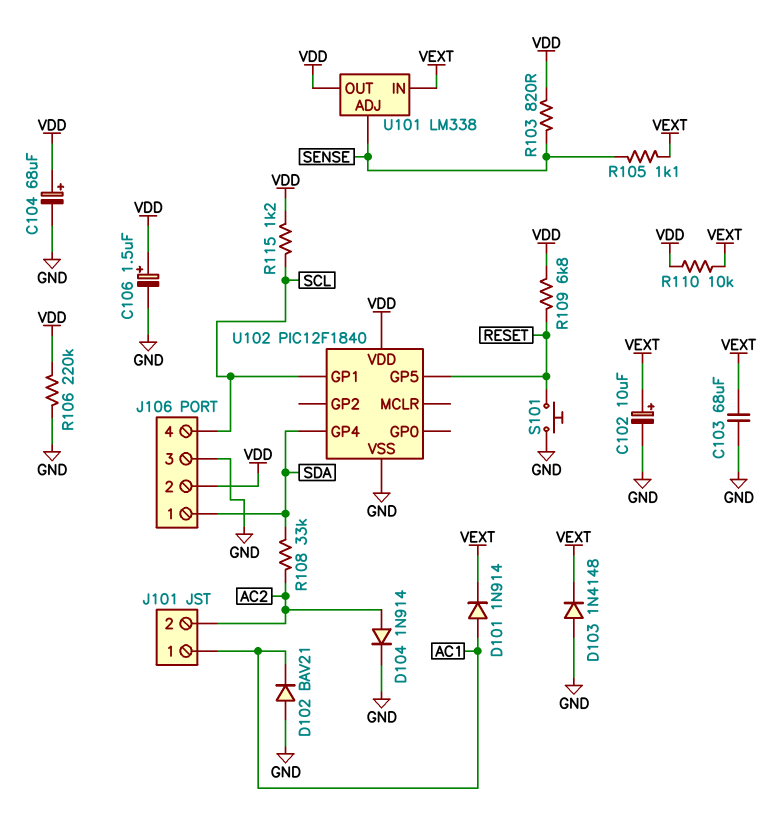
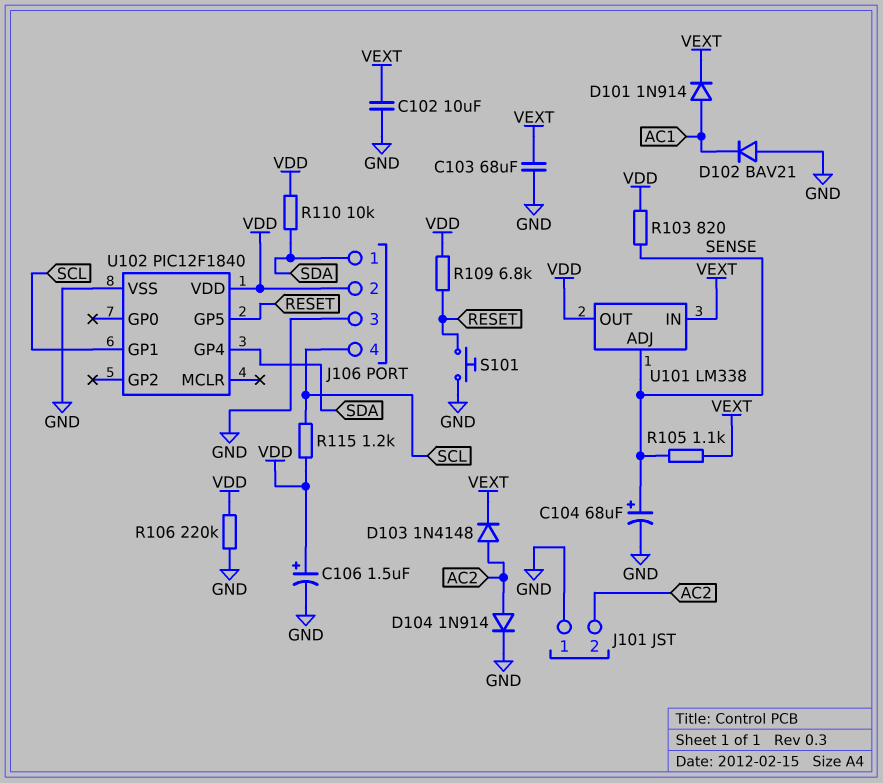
C102: 10uF (plus VEXT, minus GND) -> 10uF (GND, VEXT)
C104: 68uF (plus VDD, minus GND) -> 68uF (plus SENSE, minus GND)
D103: diode 1N4148 (A GND, K VEXT) -> diode 1N4148 (A AC2, K VEXT)
J101 pin 1: AC1 -> GND
R108: 33k (AC2, SDA) -> none
R110: 10k (VDD, VEXT) -> 10k (SDA, VDD)

